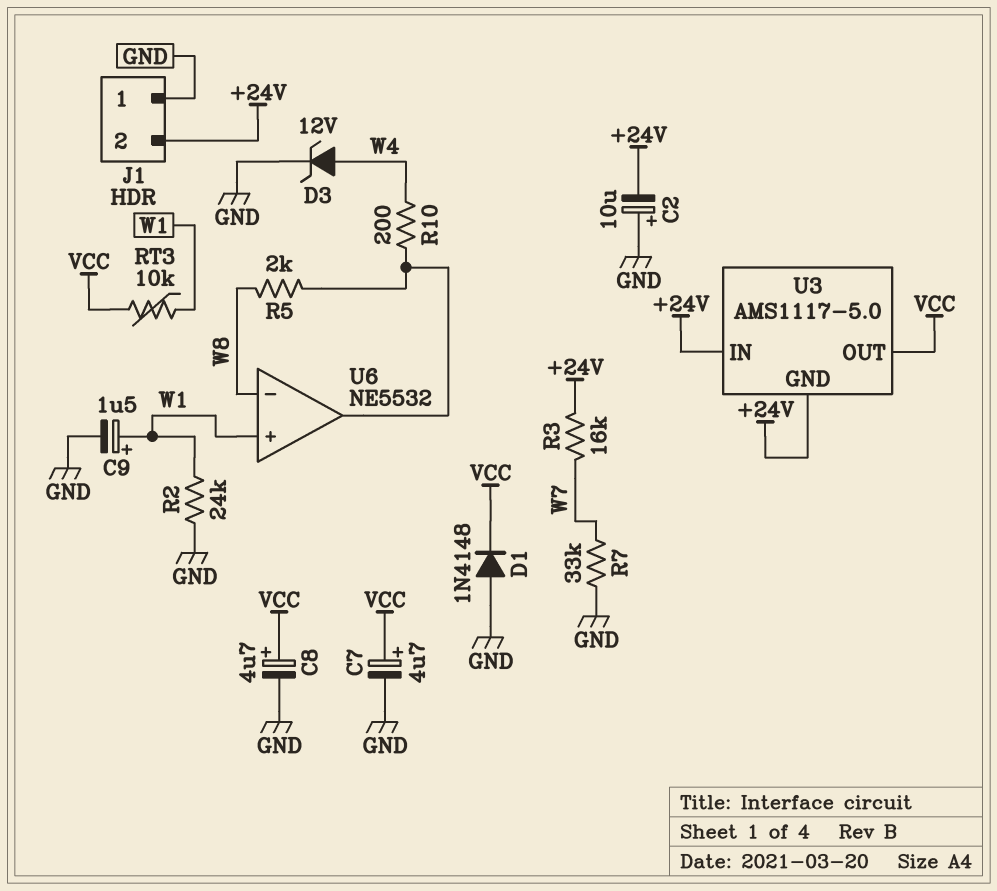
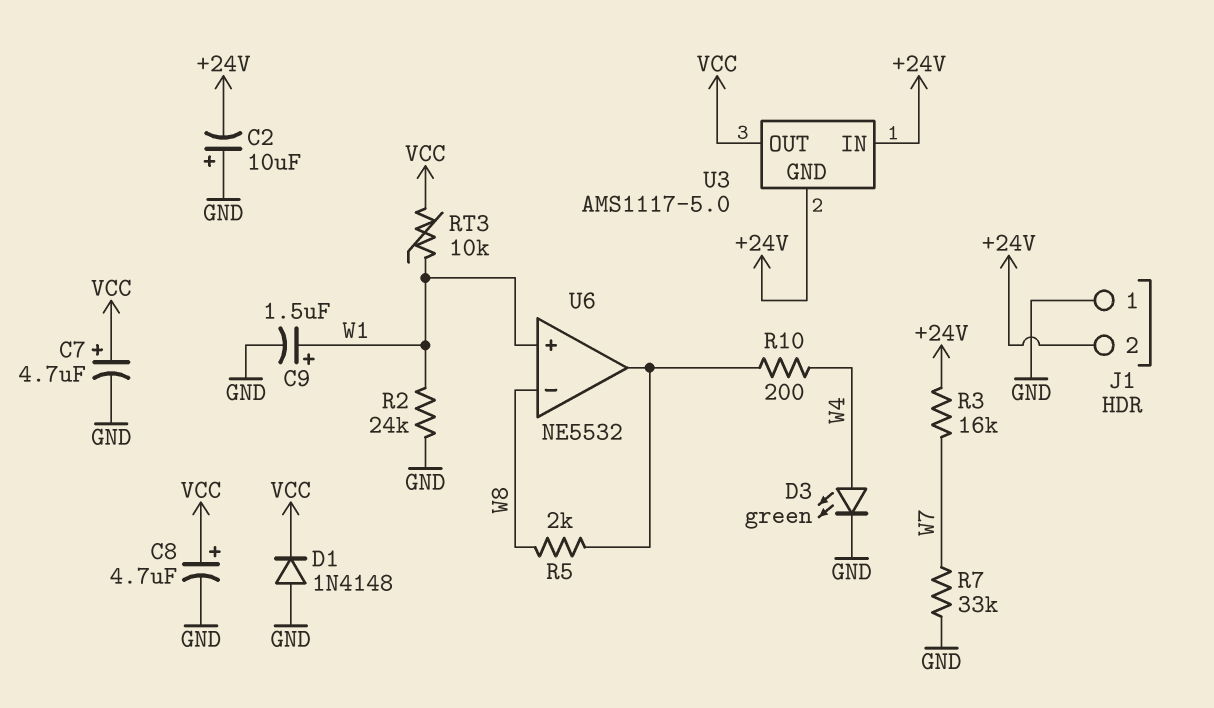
D3: zener 12V (A W4, K GND) -> LED green (A W4, K GND)

